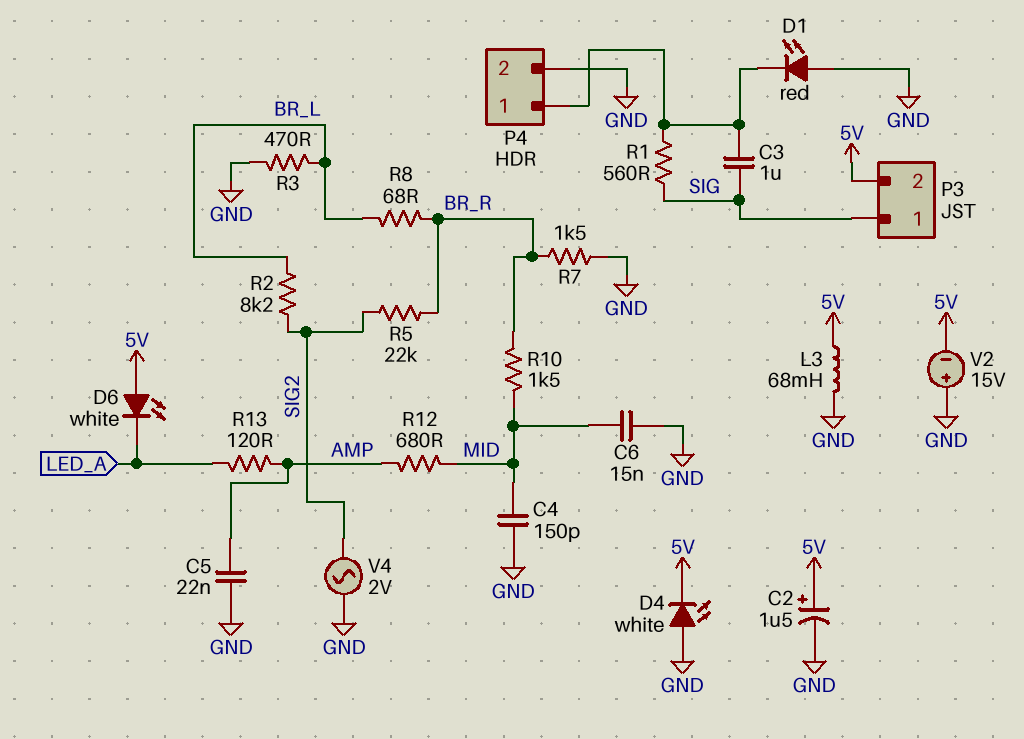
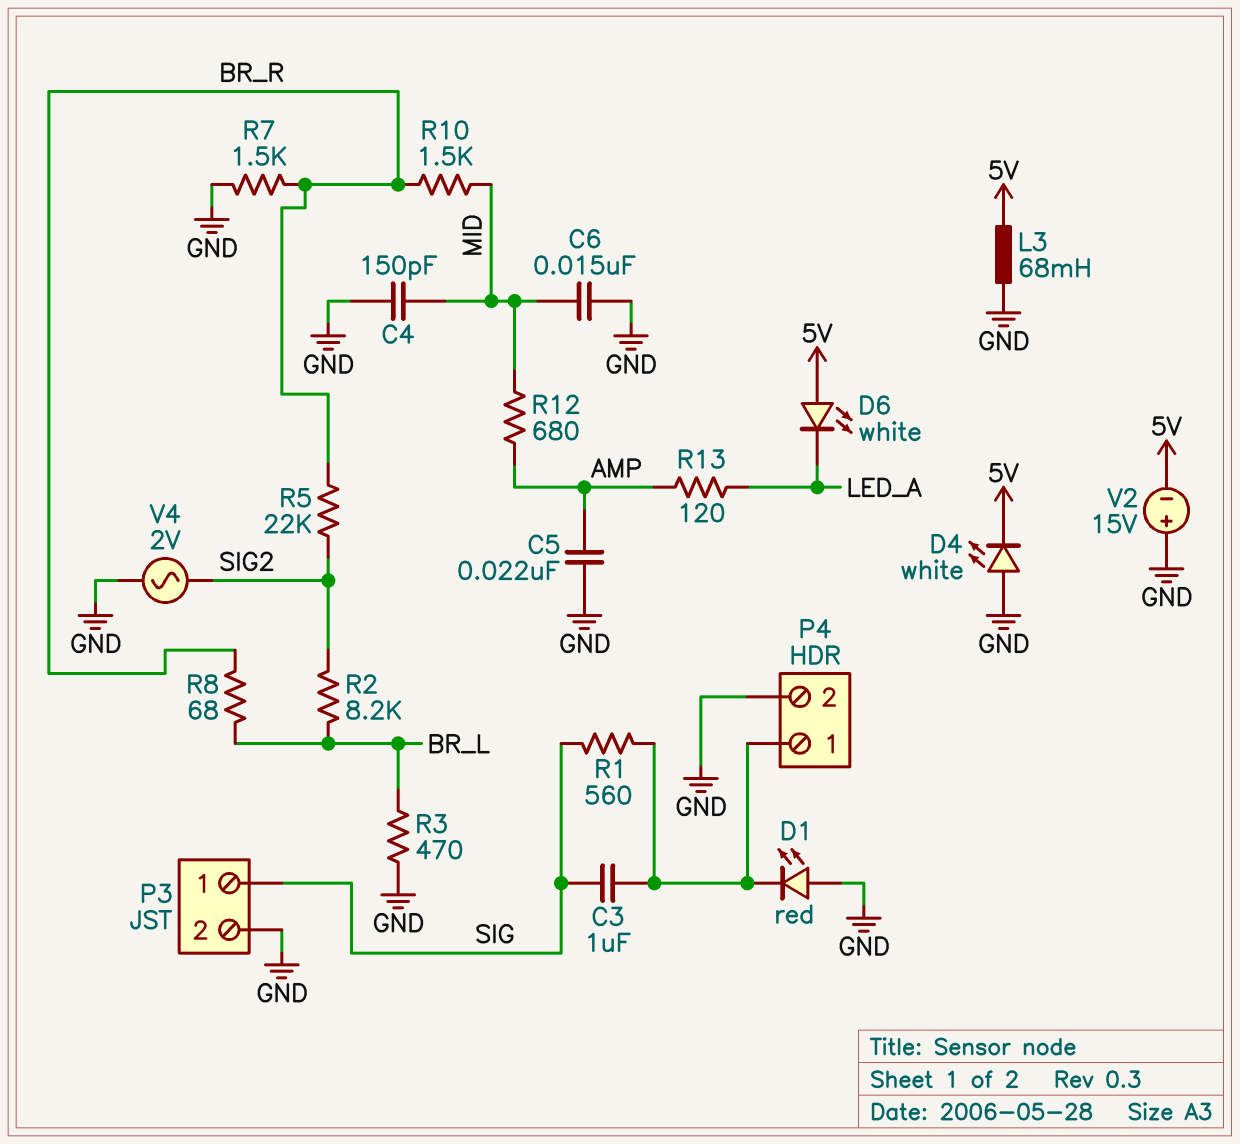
C2: 1.5uF (plus 5V, minus GND) -> none
P3 pin 2: 5V -> GND

